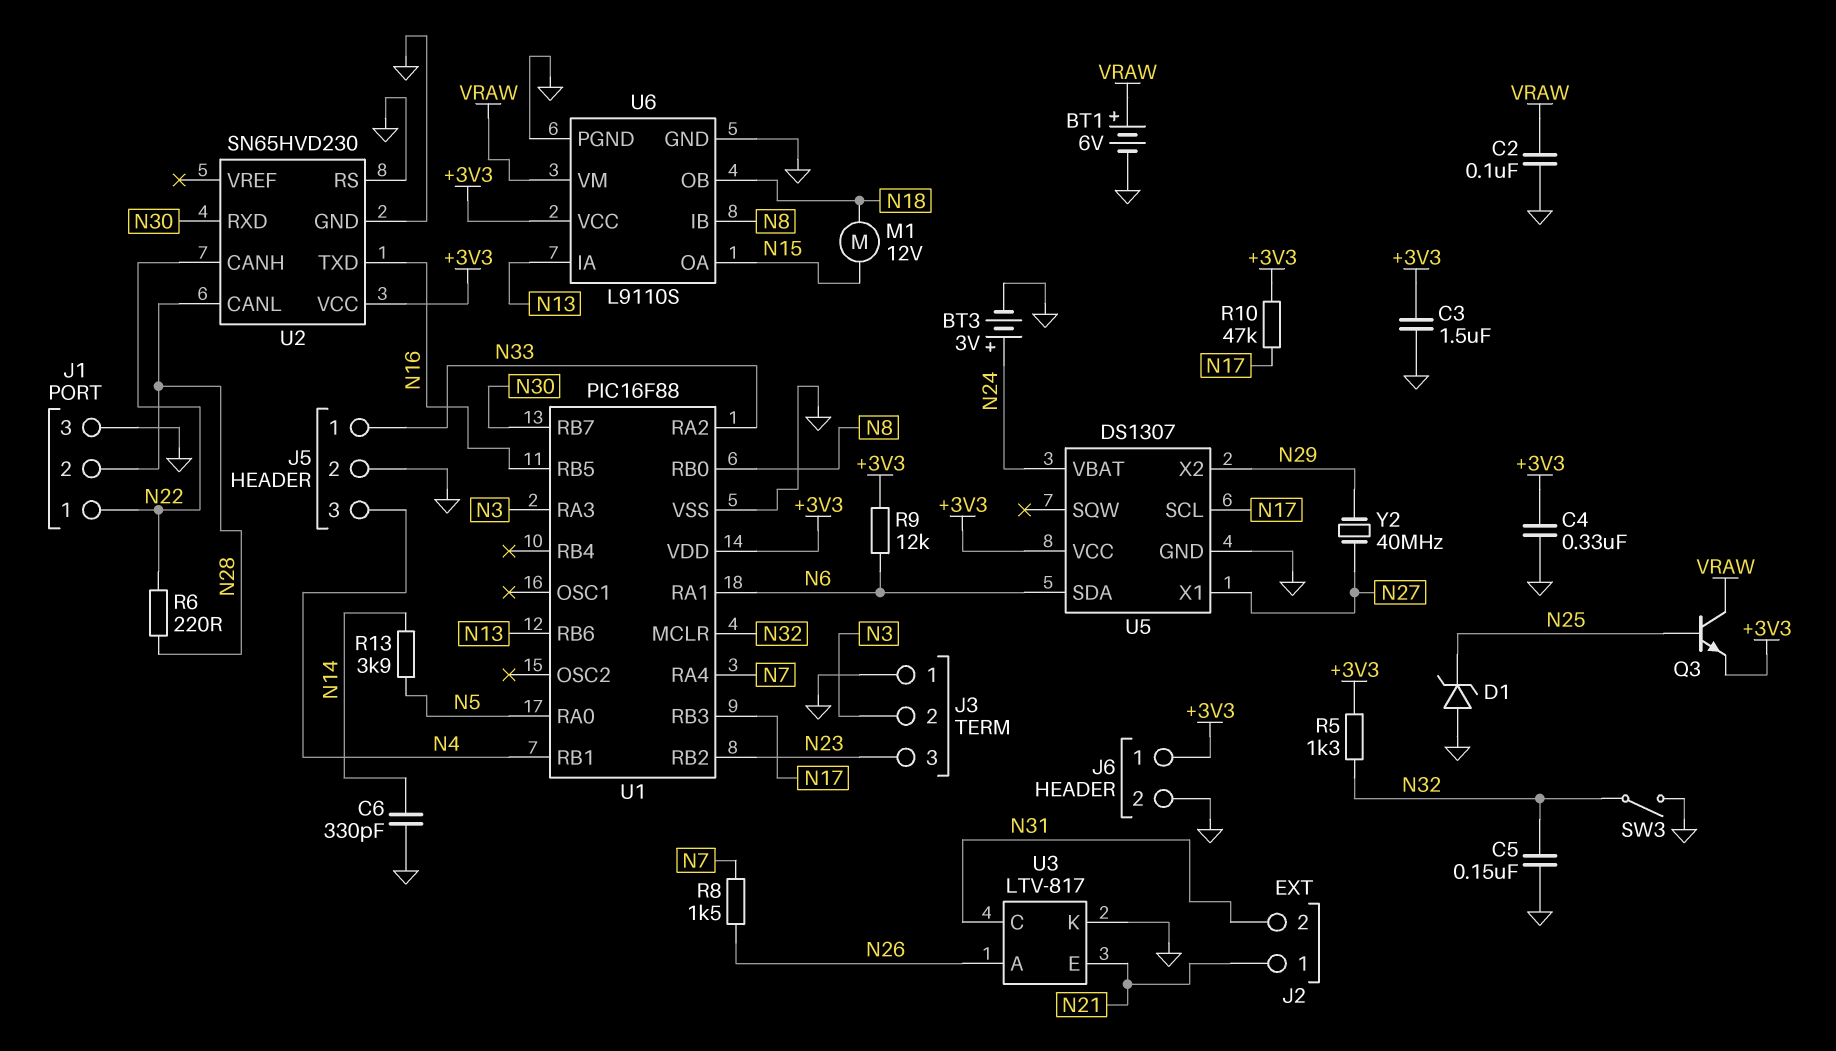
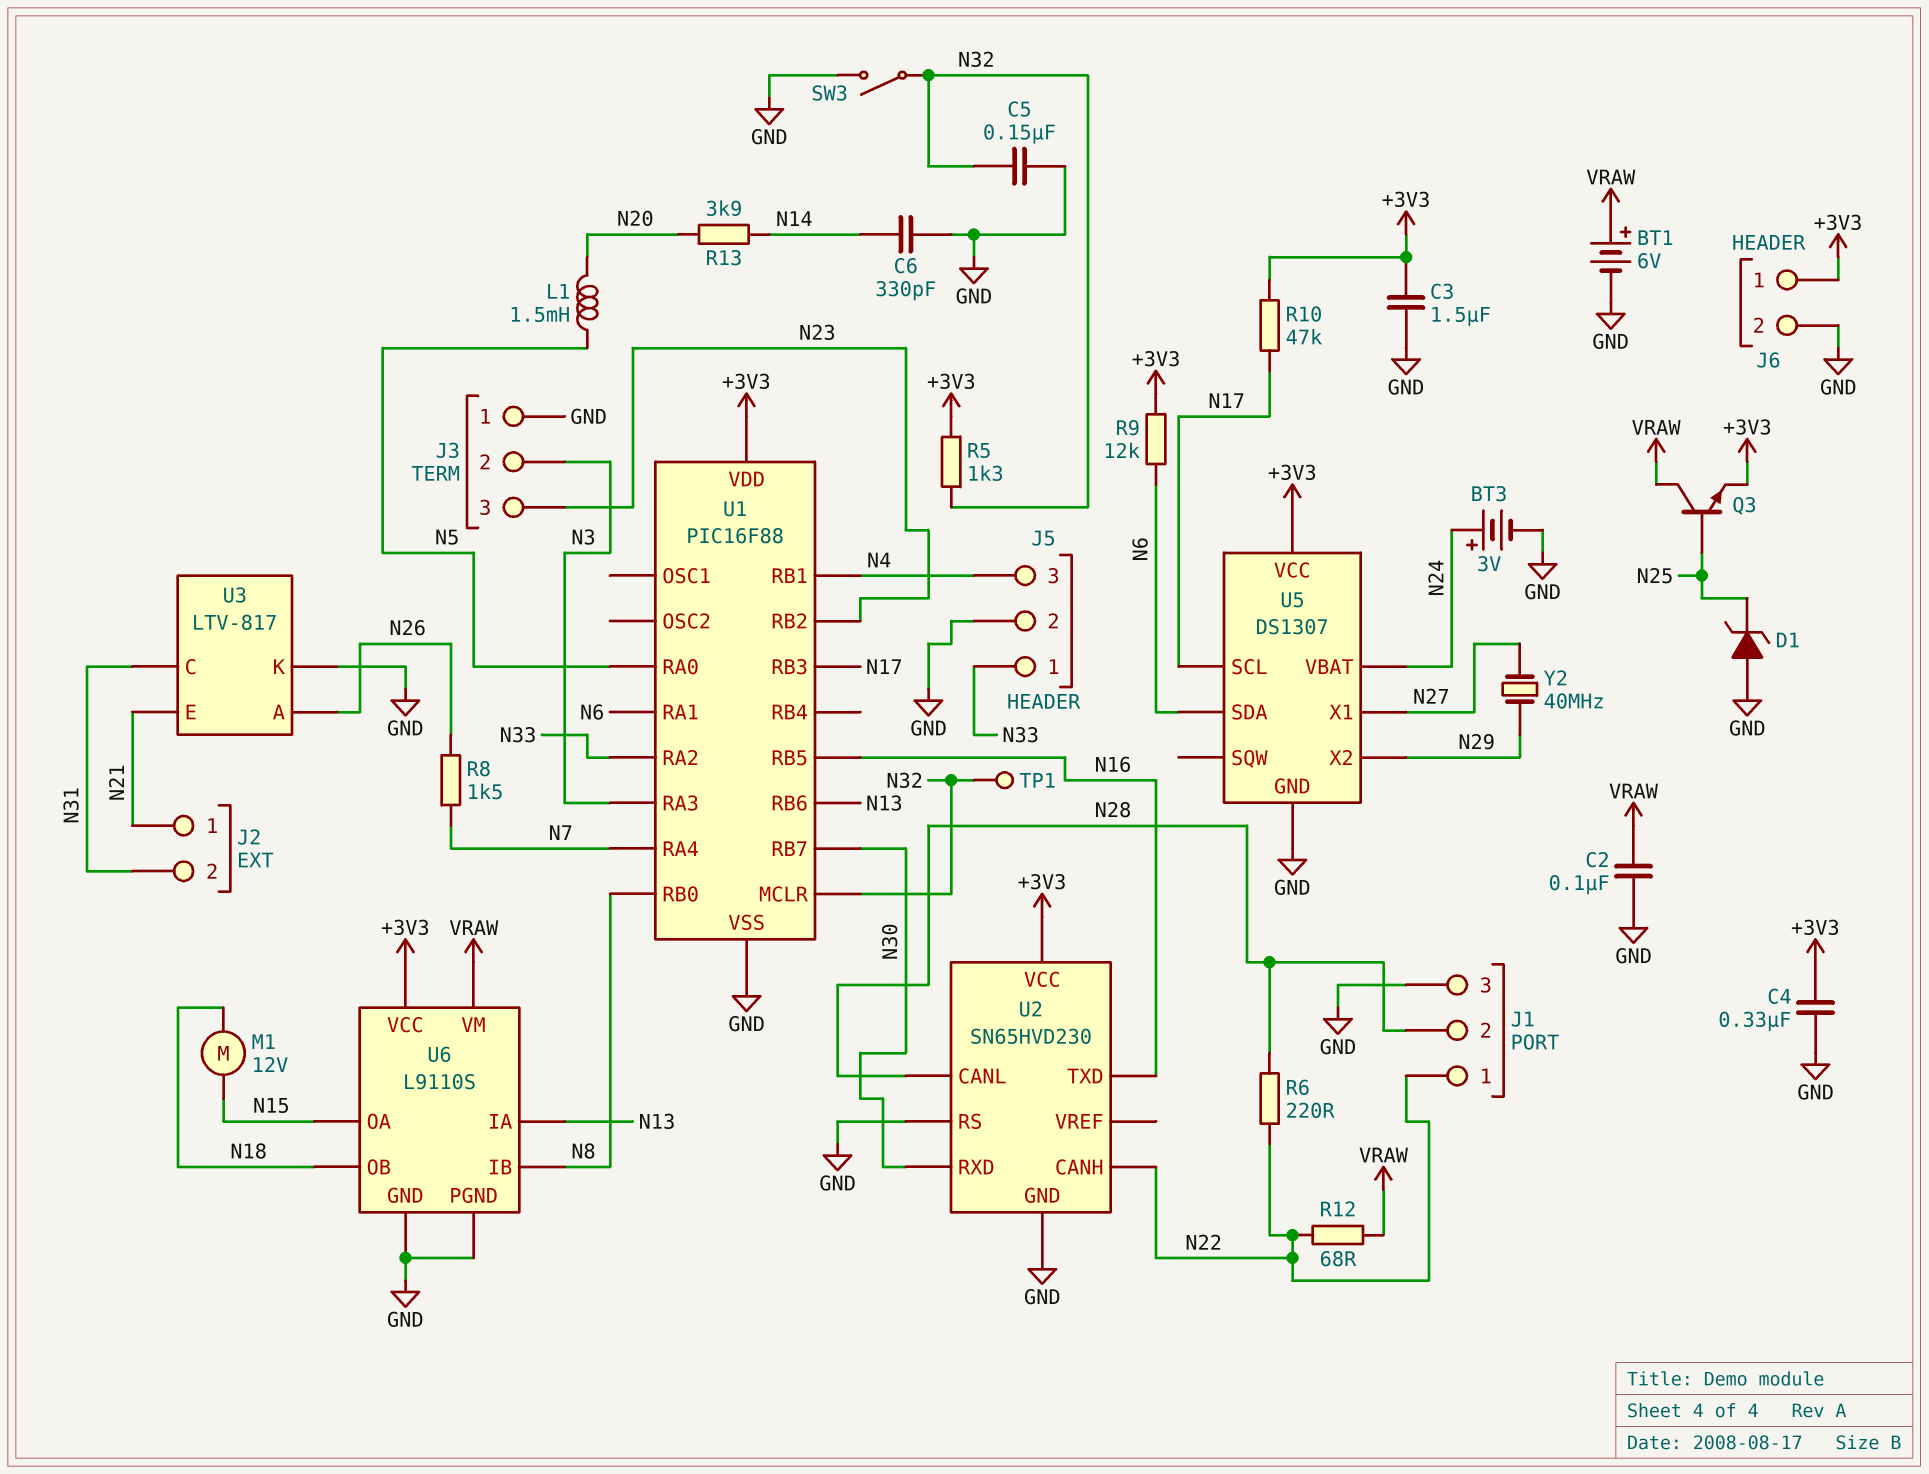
L1: none -> 1.5mH (N5, N20)
R12: none -> 68 (N22, VRAW)
R13: 3.9k (N5, N14) -> 3.9k (N14, N20)
TP1: none -> test point (N32)

